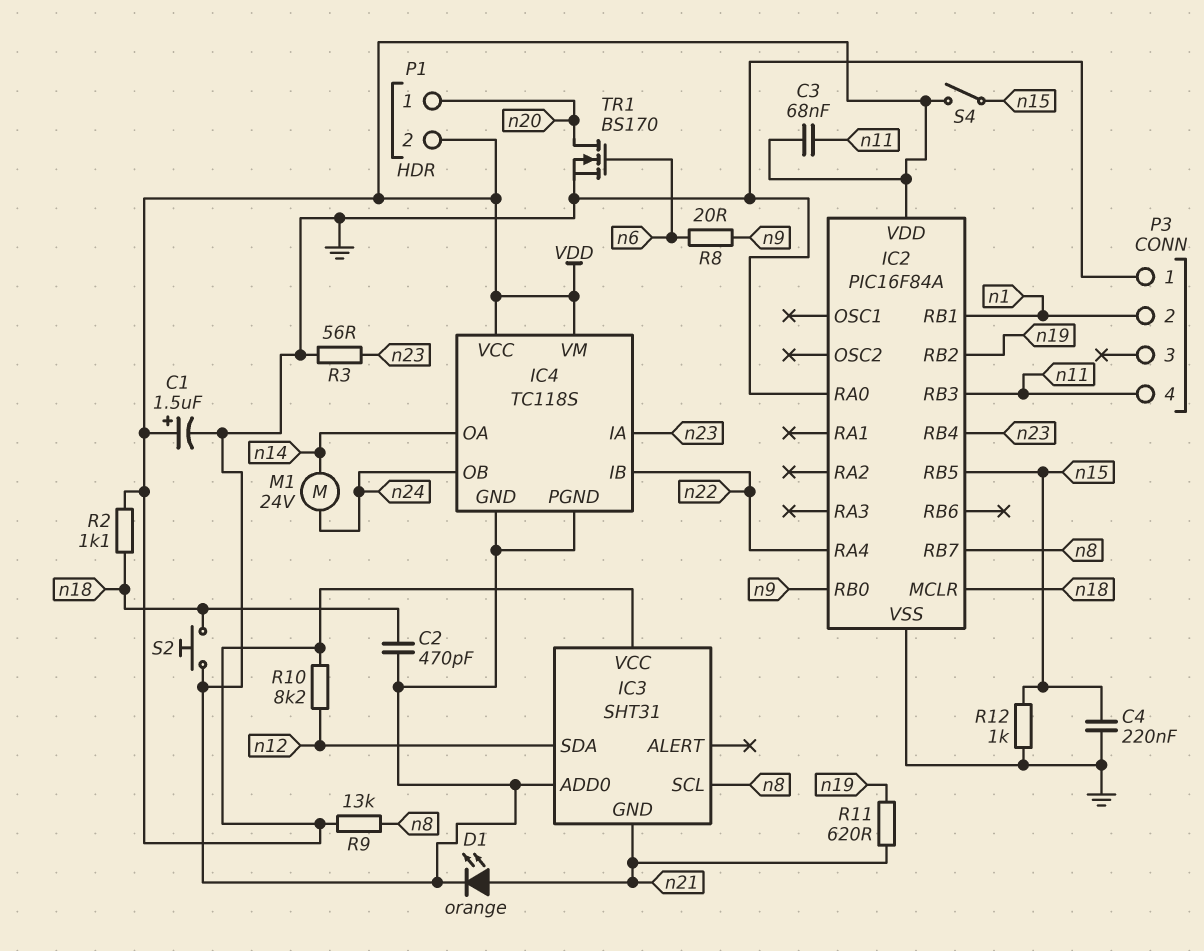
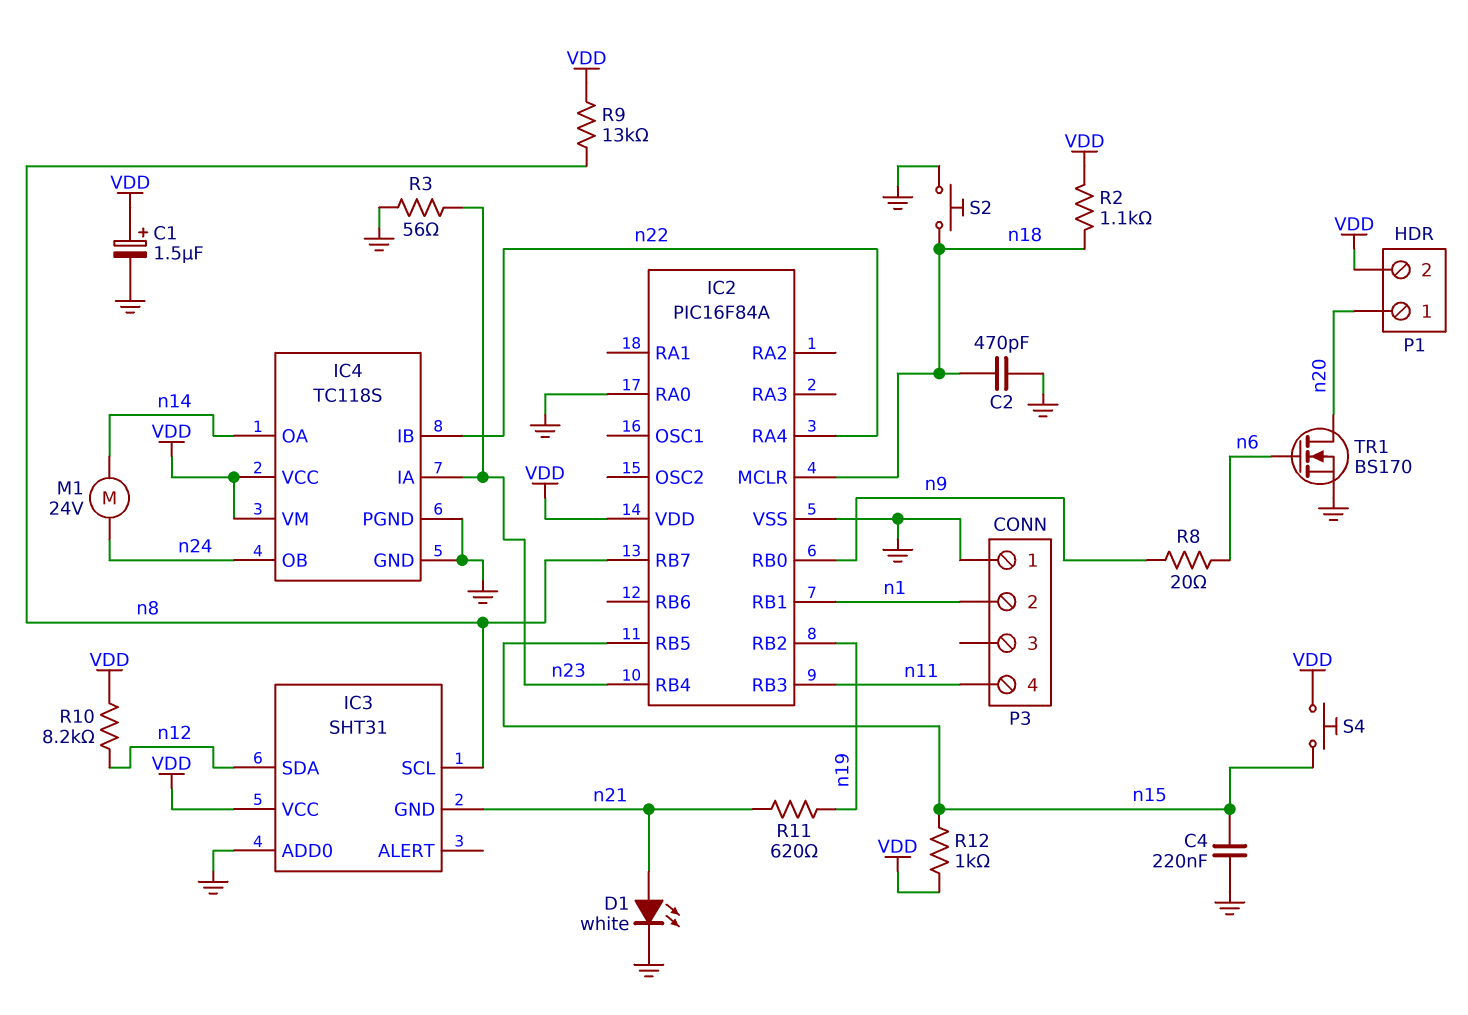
C3: 68nF (VDD, n11) -> none
D1: LED orange (A n21, K GND) -> LED white (A n21, K GND)
R12: 1k (GND, n15) -> 1k (VDD, n15)
S4: switch (VDD, n15) -> button (VDD, n15)

